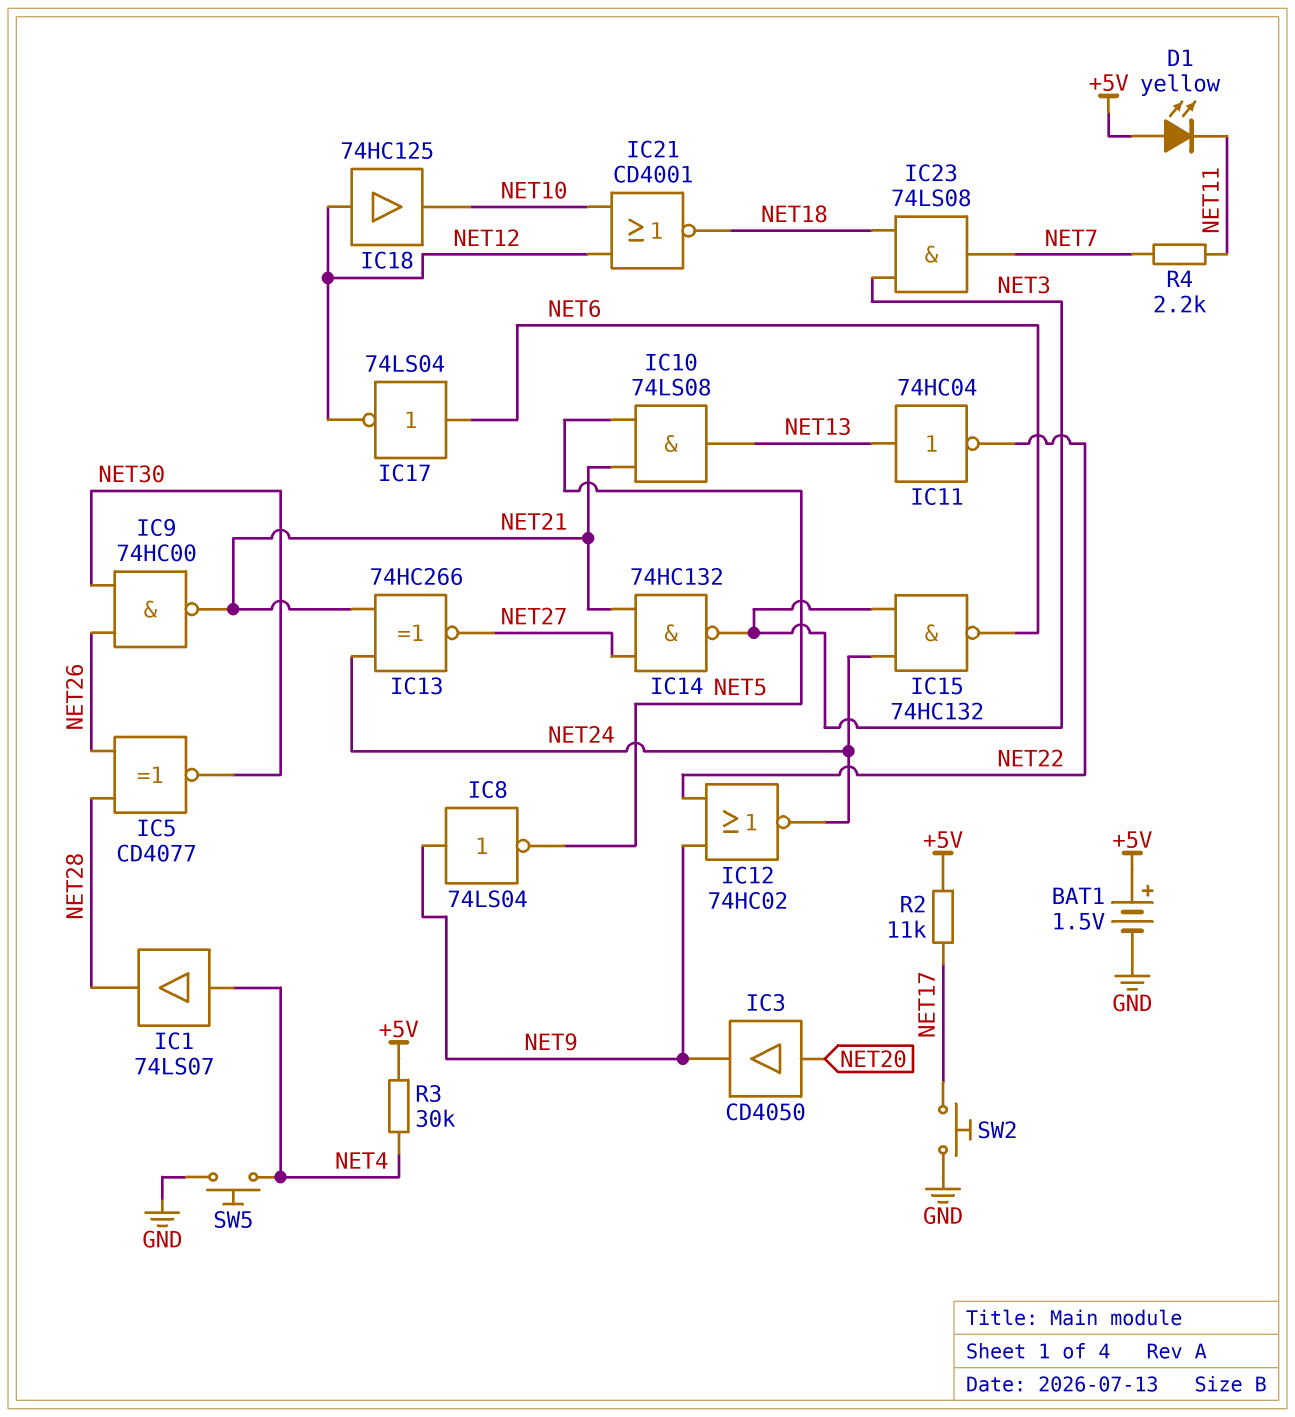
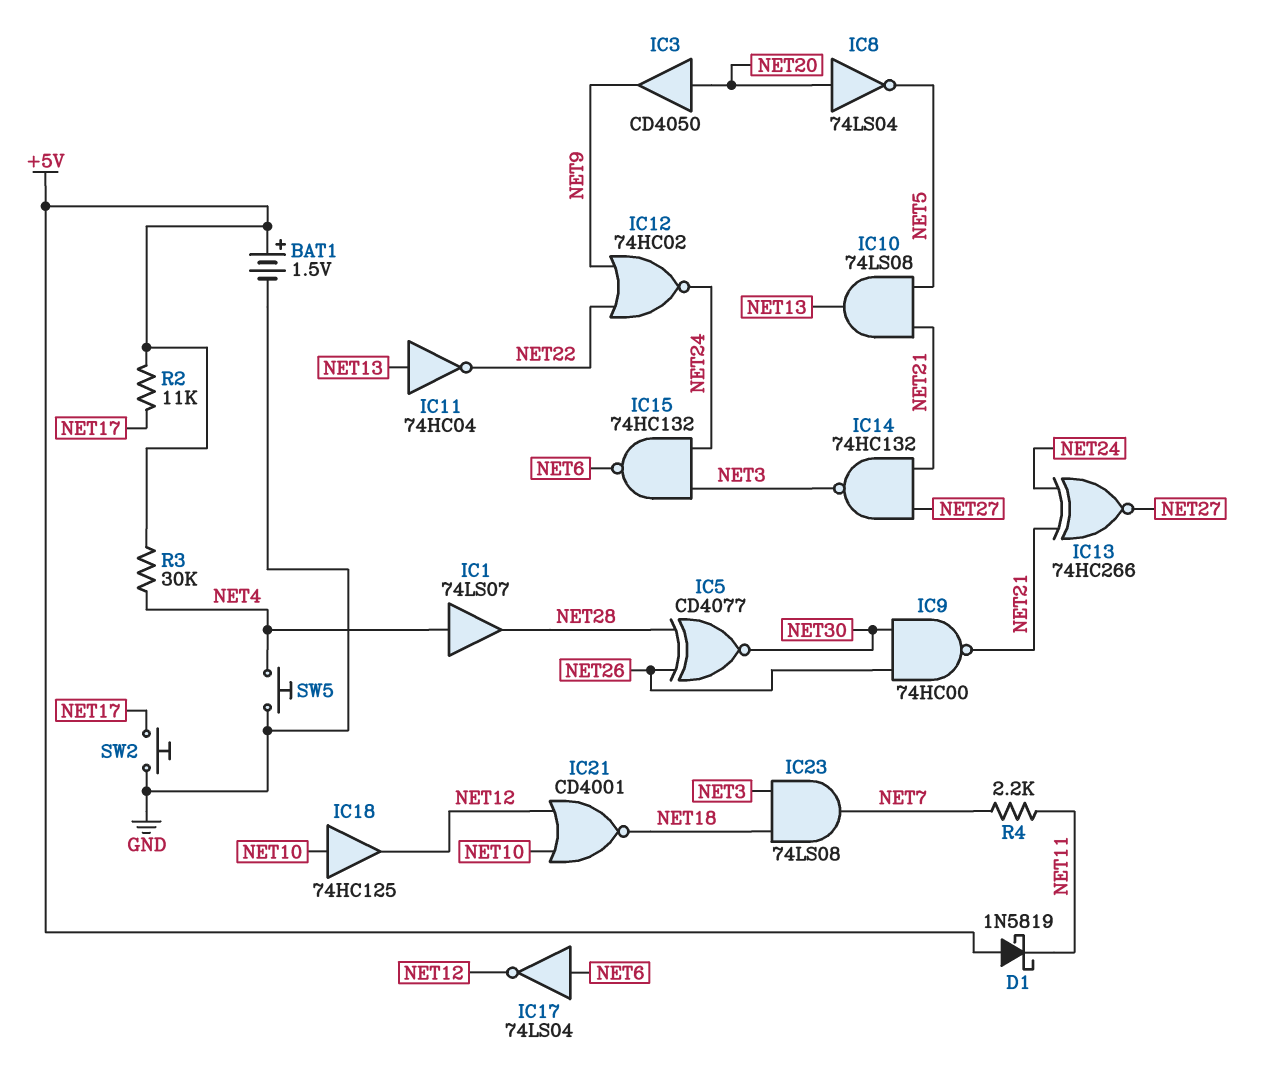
D1: LED yellow (A +5V, K NET11) -> schottky 1N5819 (A +5V, K NET11)
IC8: NOT 74LS04 (in NET9, out NET5) -> NOT 74LS04 (in NET20, out NET5)
IC18: buffer 74HC125 (in NET12, out NET10) -> buffer 74HC125 (in NET10, out NET12)

